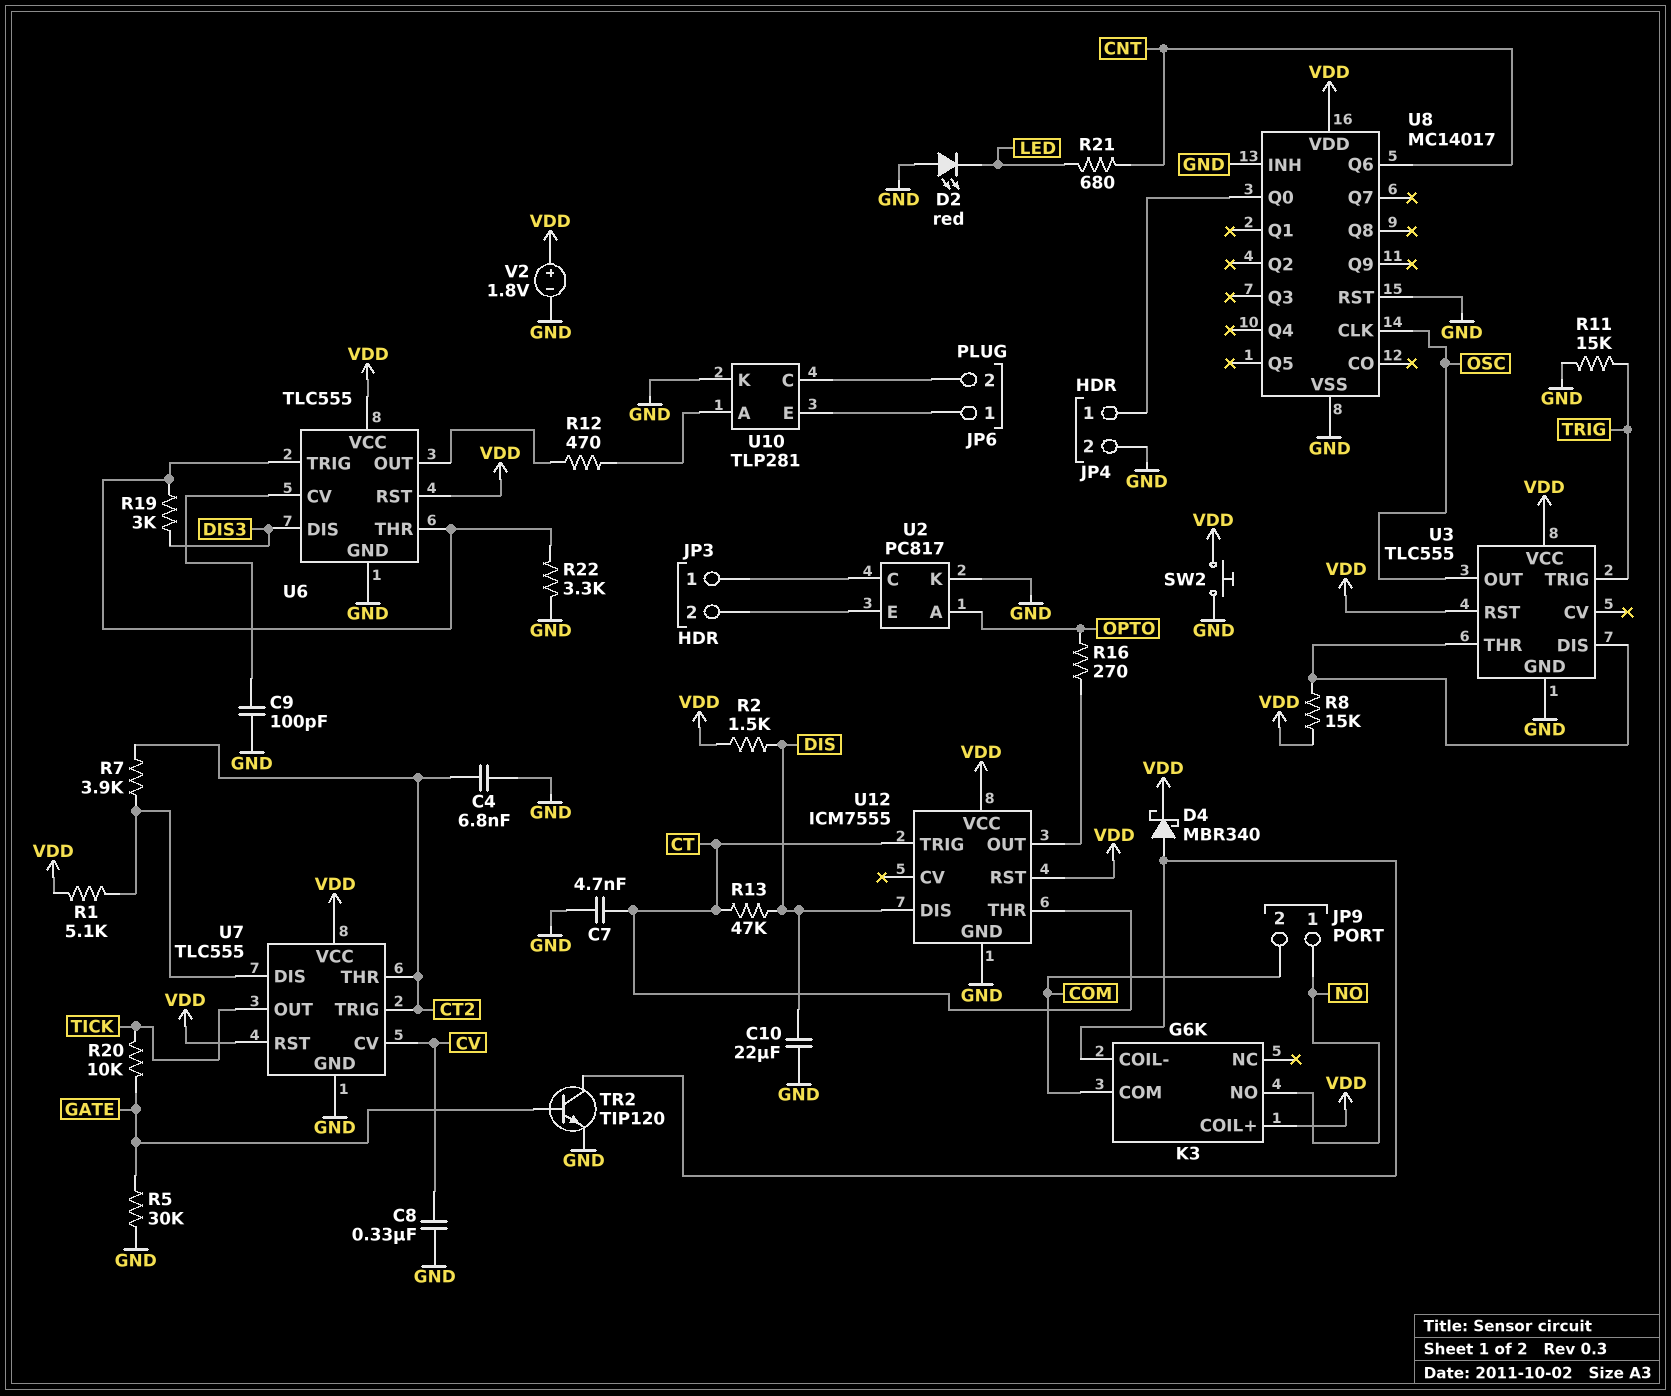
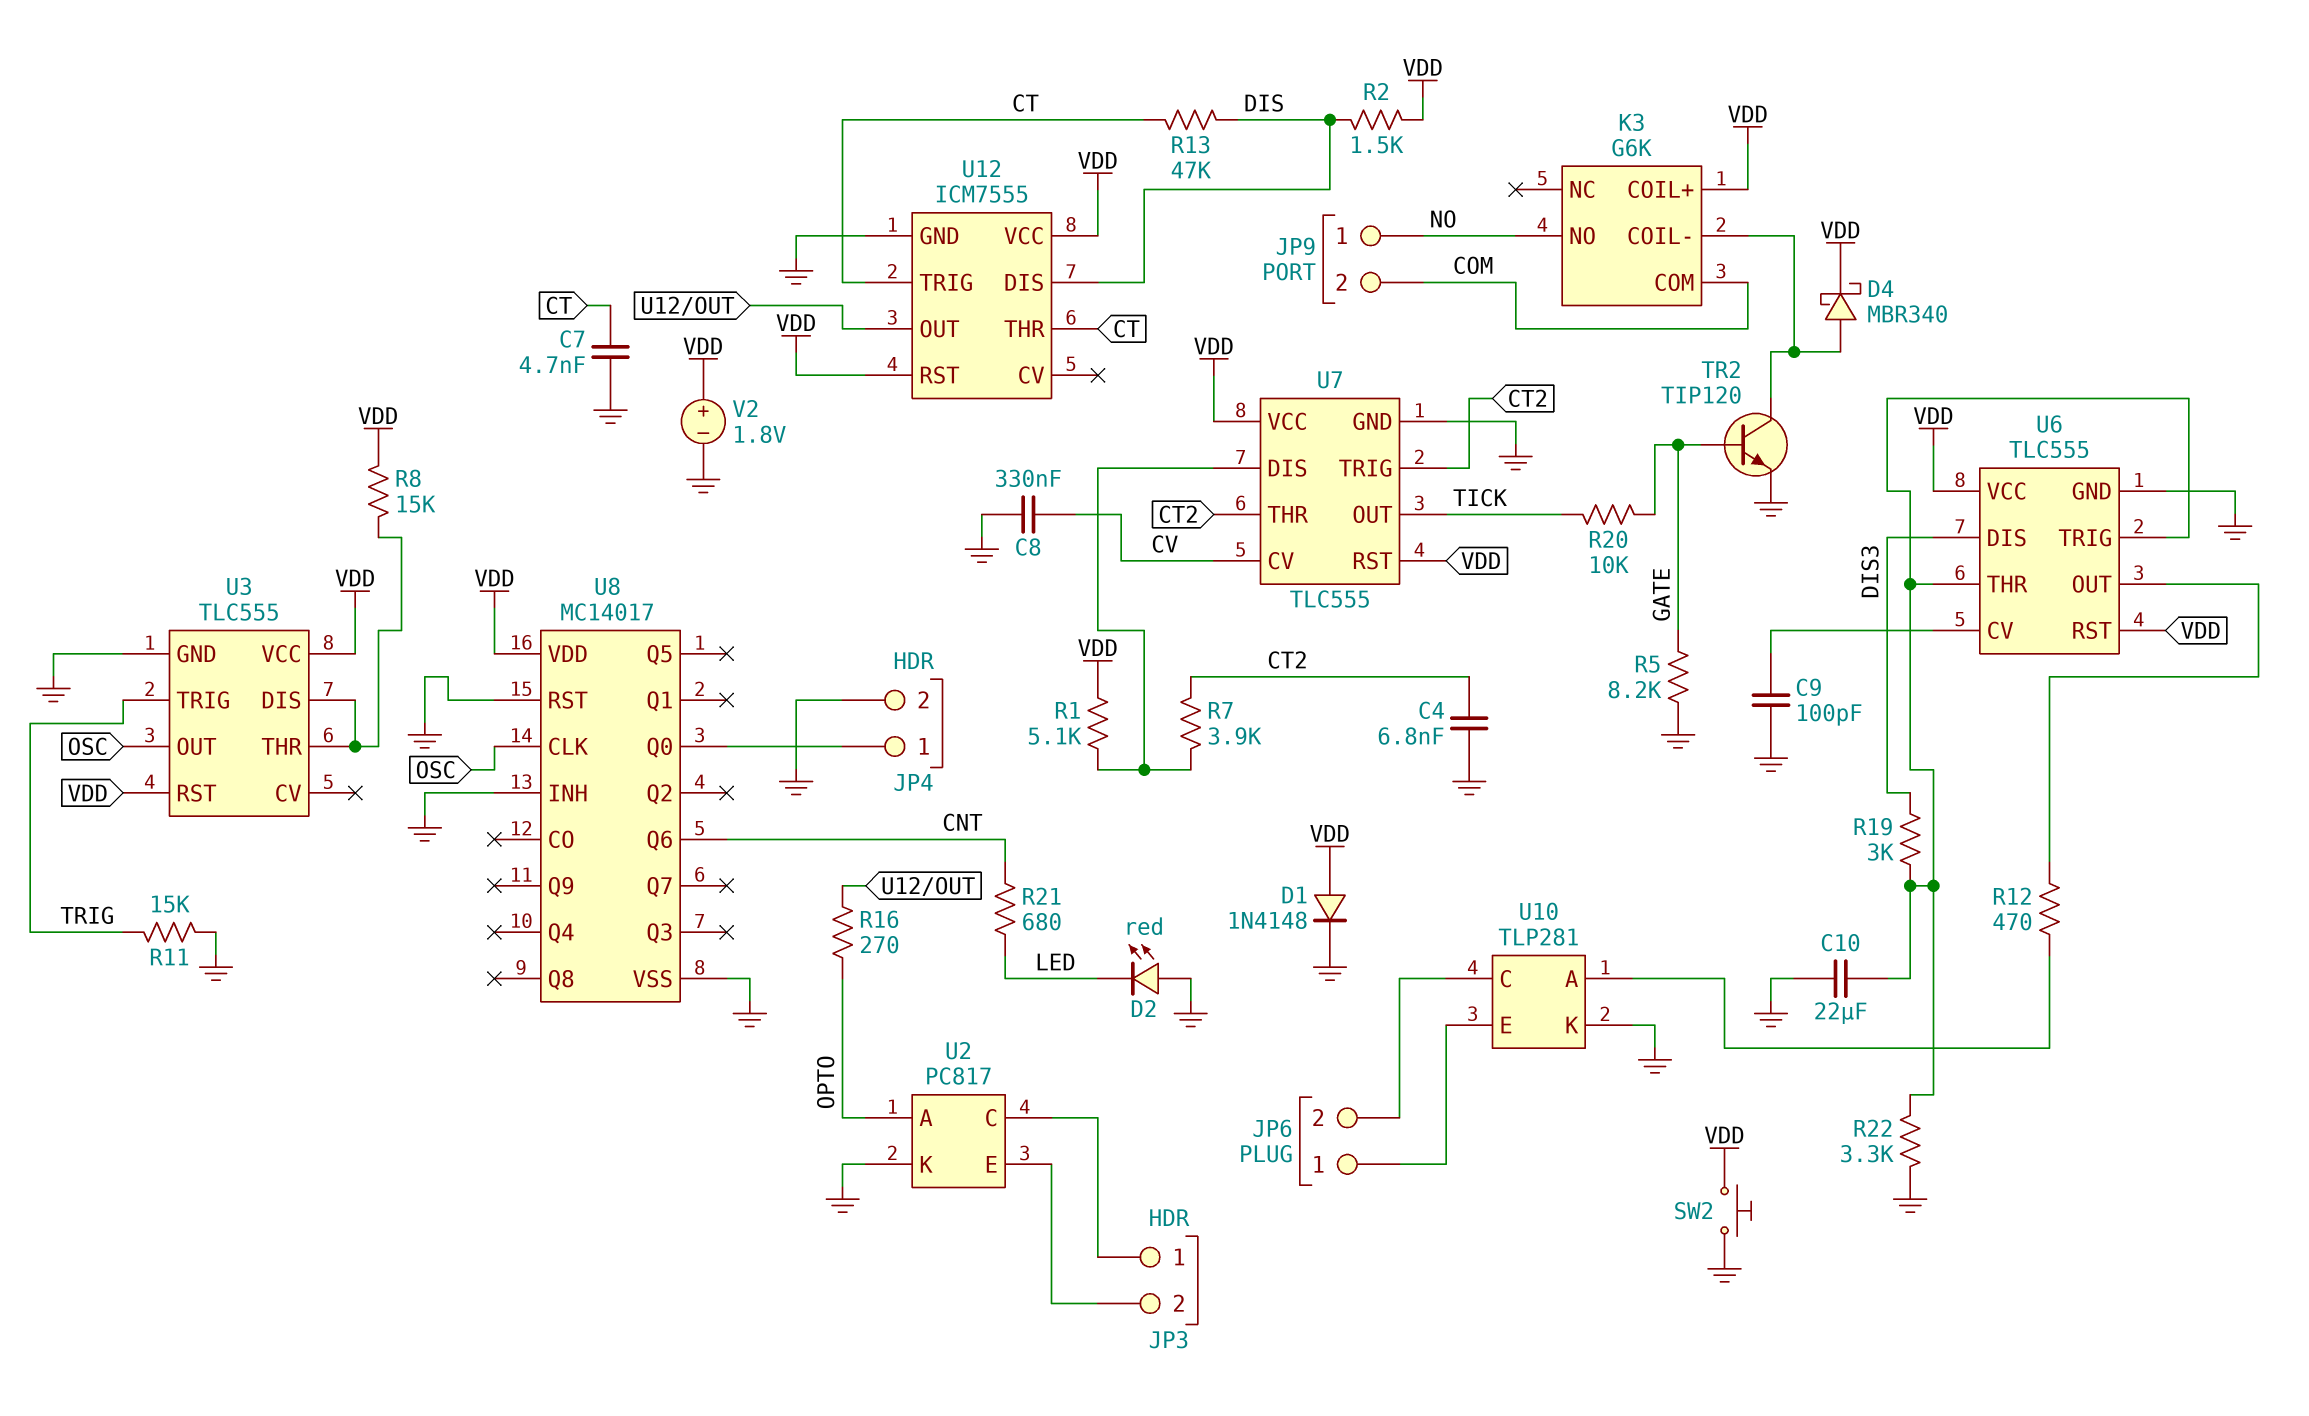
C10: 22uF (DIS, GND) -> 22uF (GND, U6/THR)
D1: none -> diode 1N4148 (A VDD, K GND)
R5: 30k (GATE, GND) -> 8.2k (GATE, GND)

